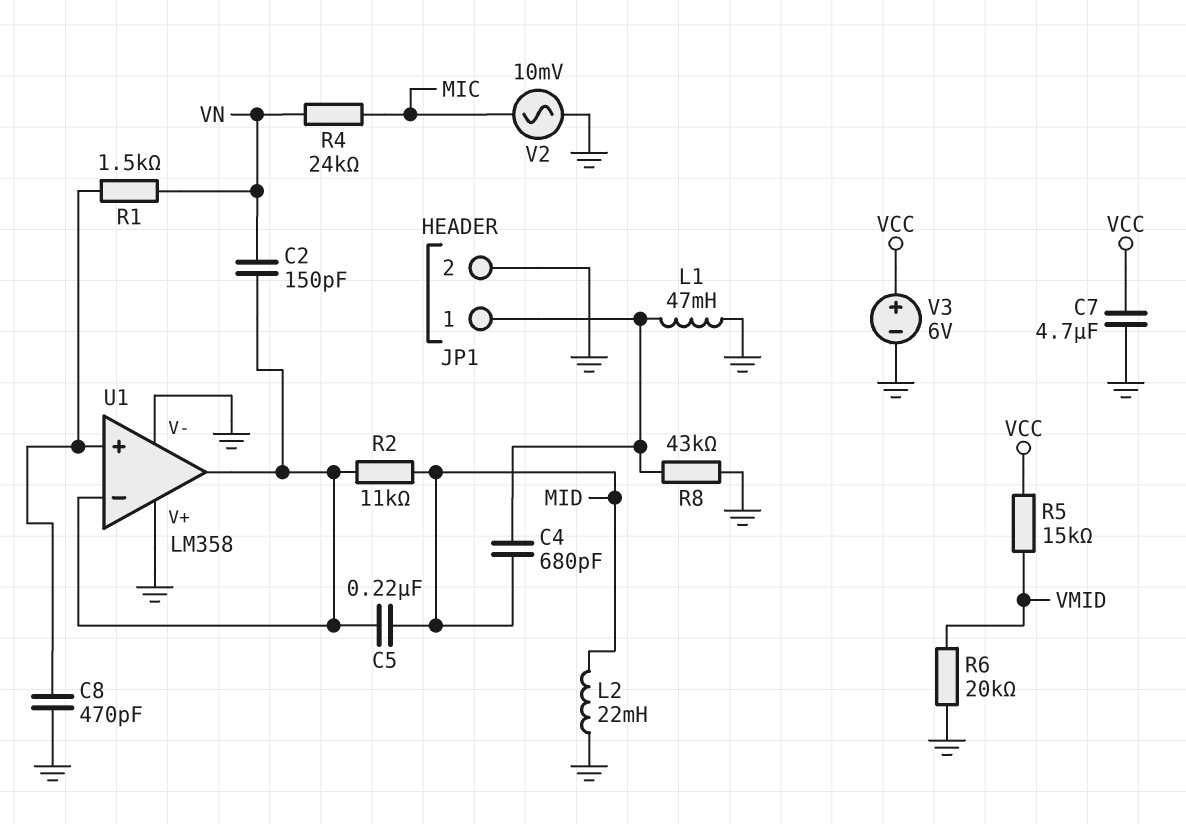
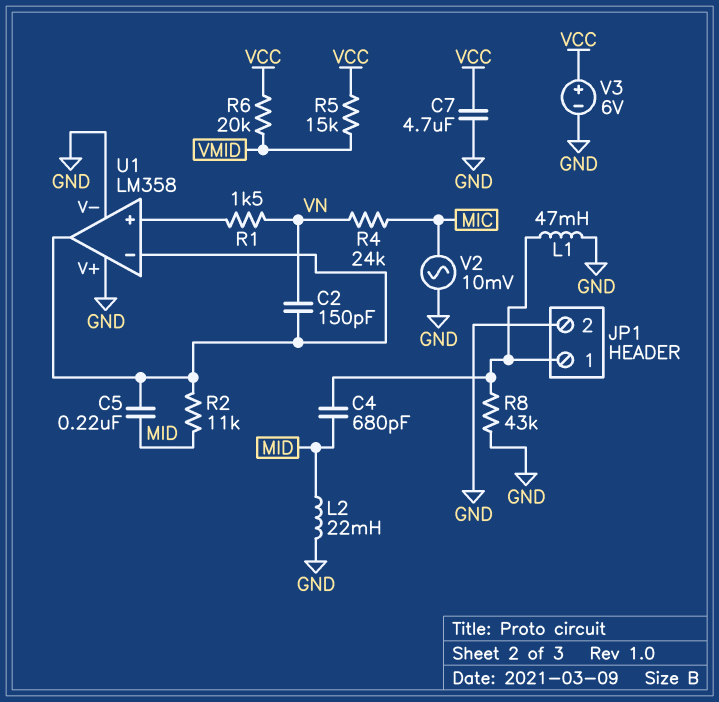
C8: 470pF (GND, U1/in+) -> none
R6: 20k (GND, VMID) -> 20k (VCC, VMID)

